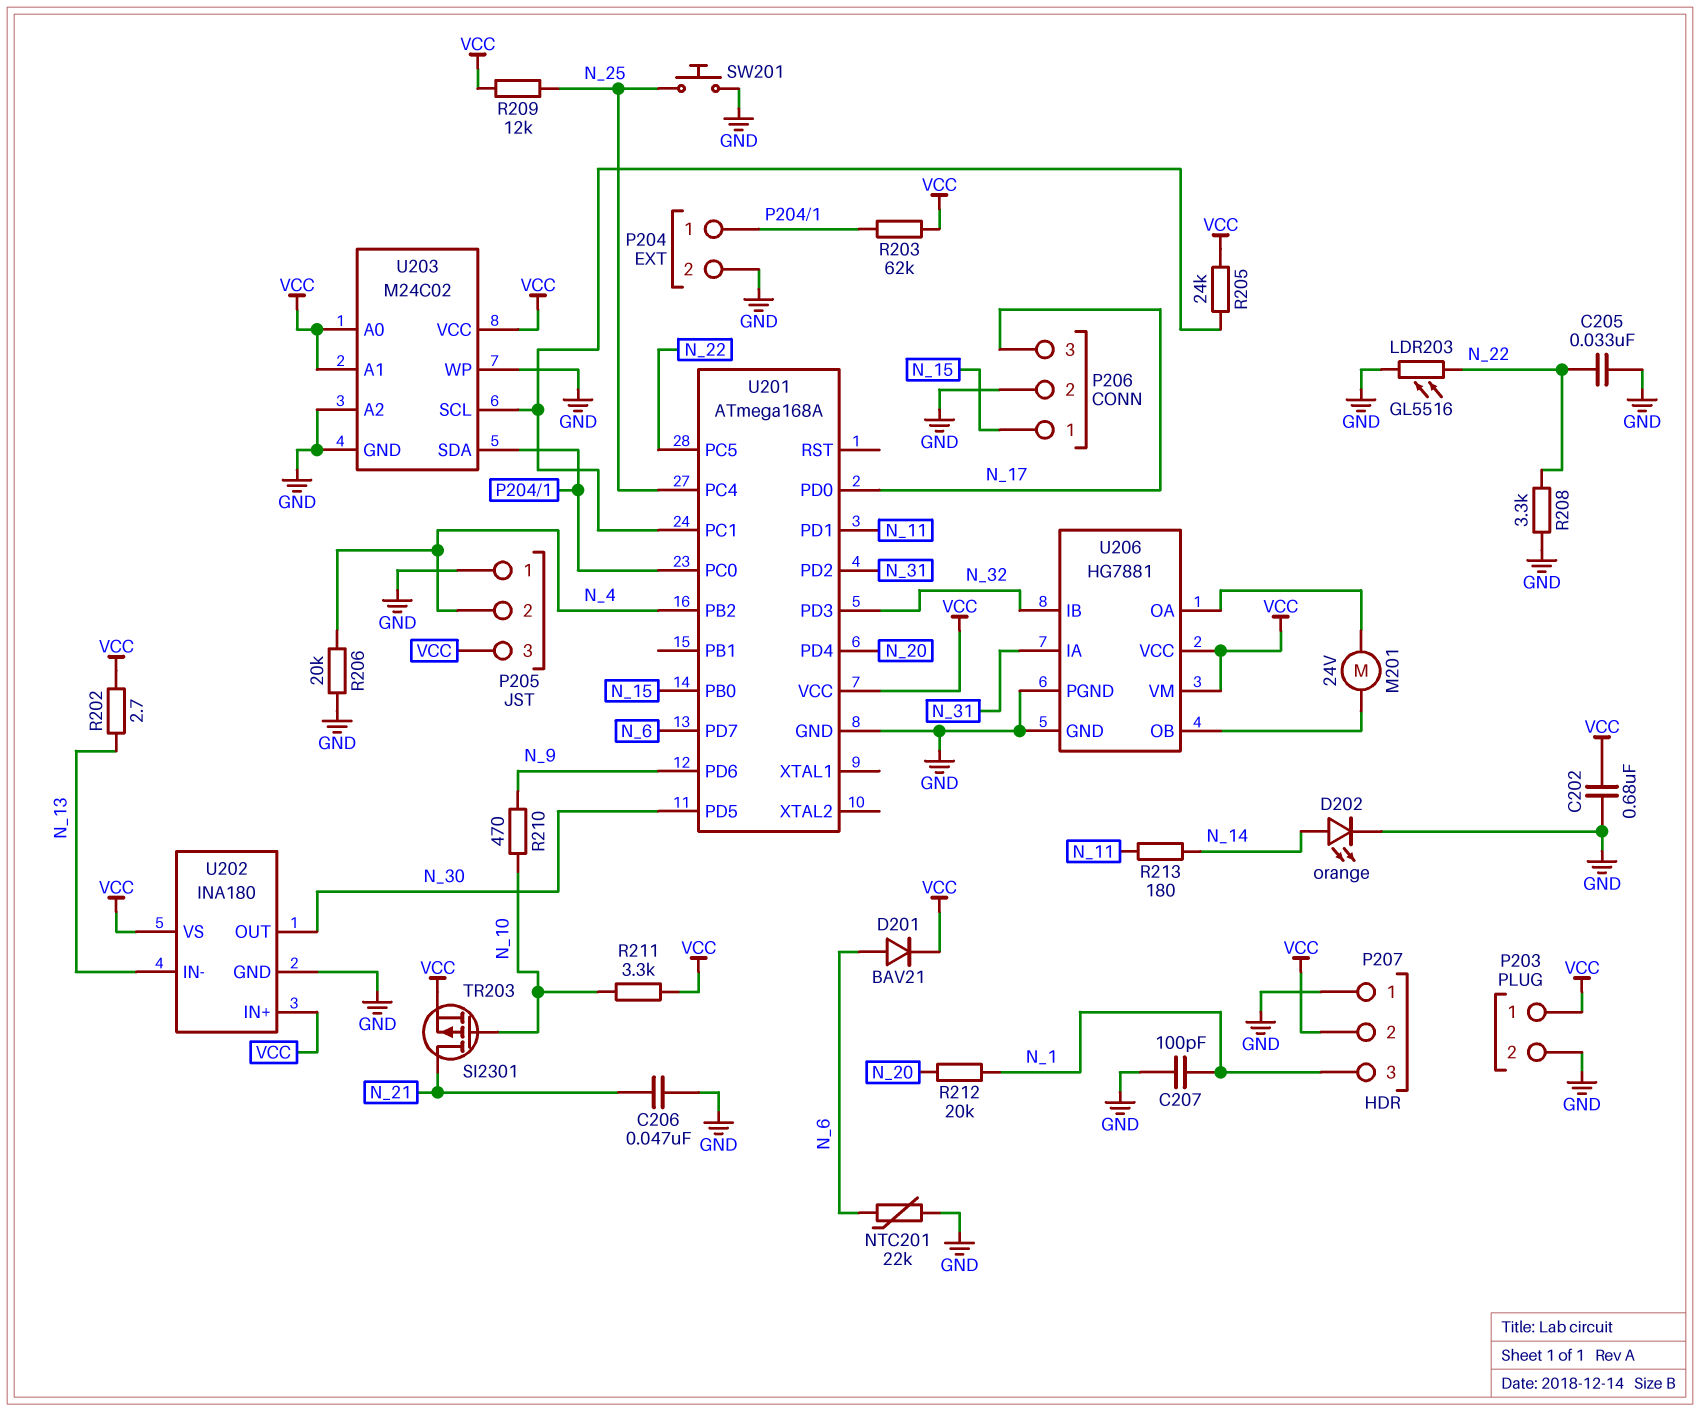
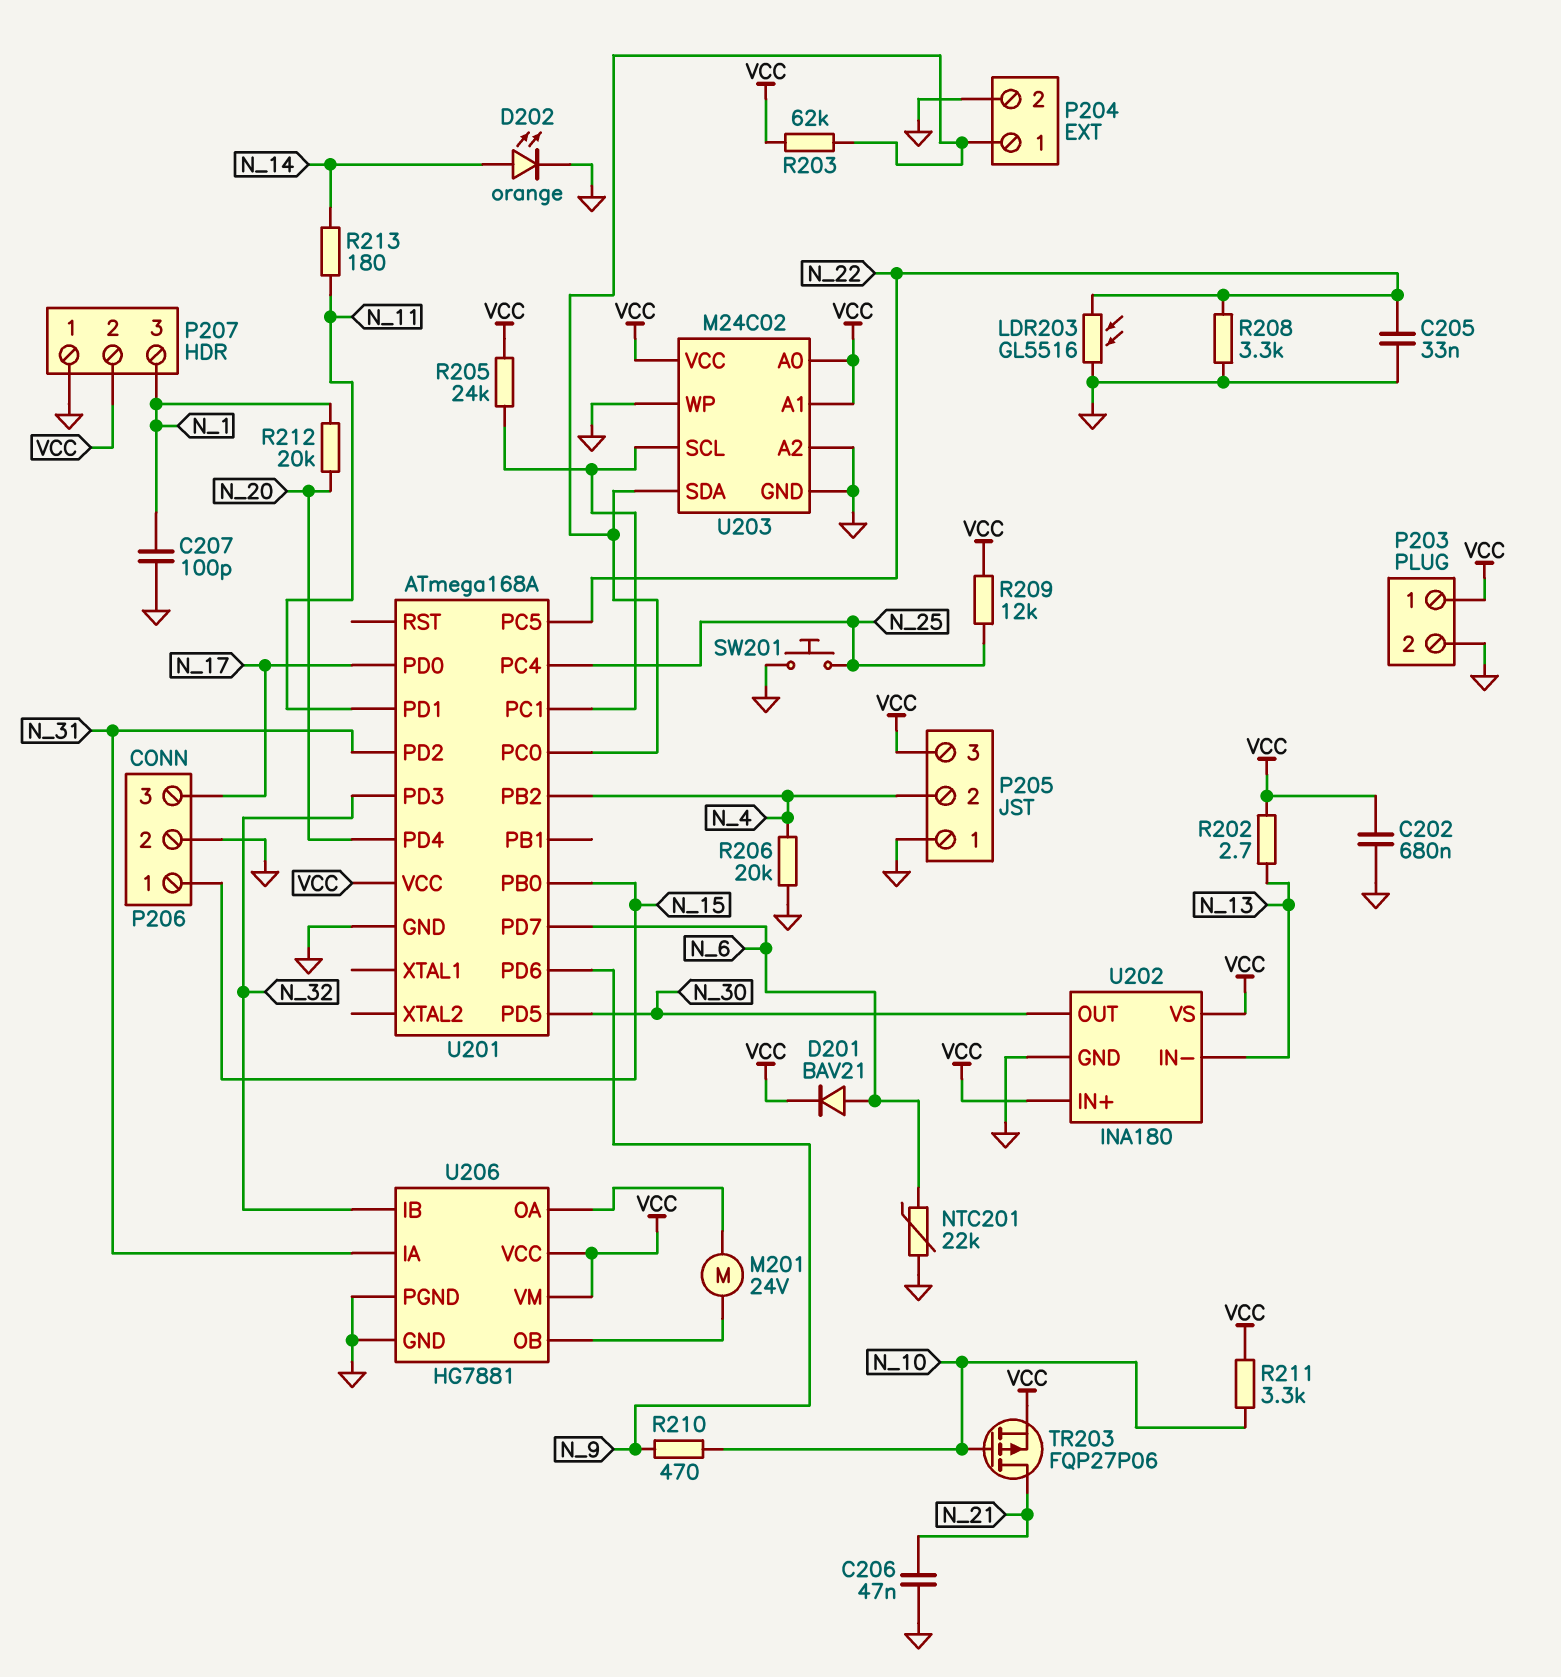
TR203: PMOS SI2301 (G N_10, D N_21, S VCC) -> PMOS FQP27P06 (G N_10, D N_21, S VCC)

